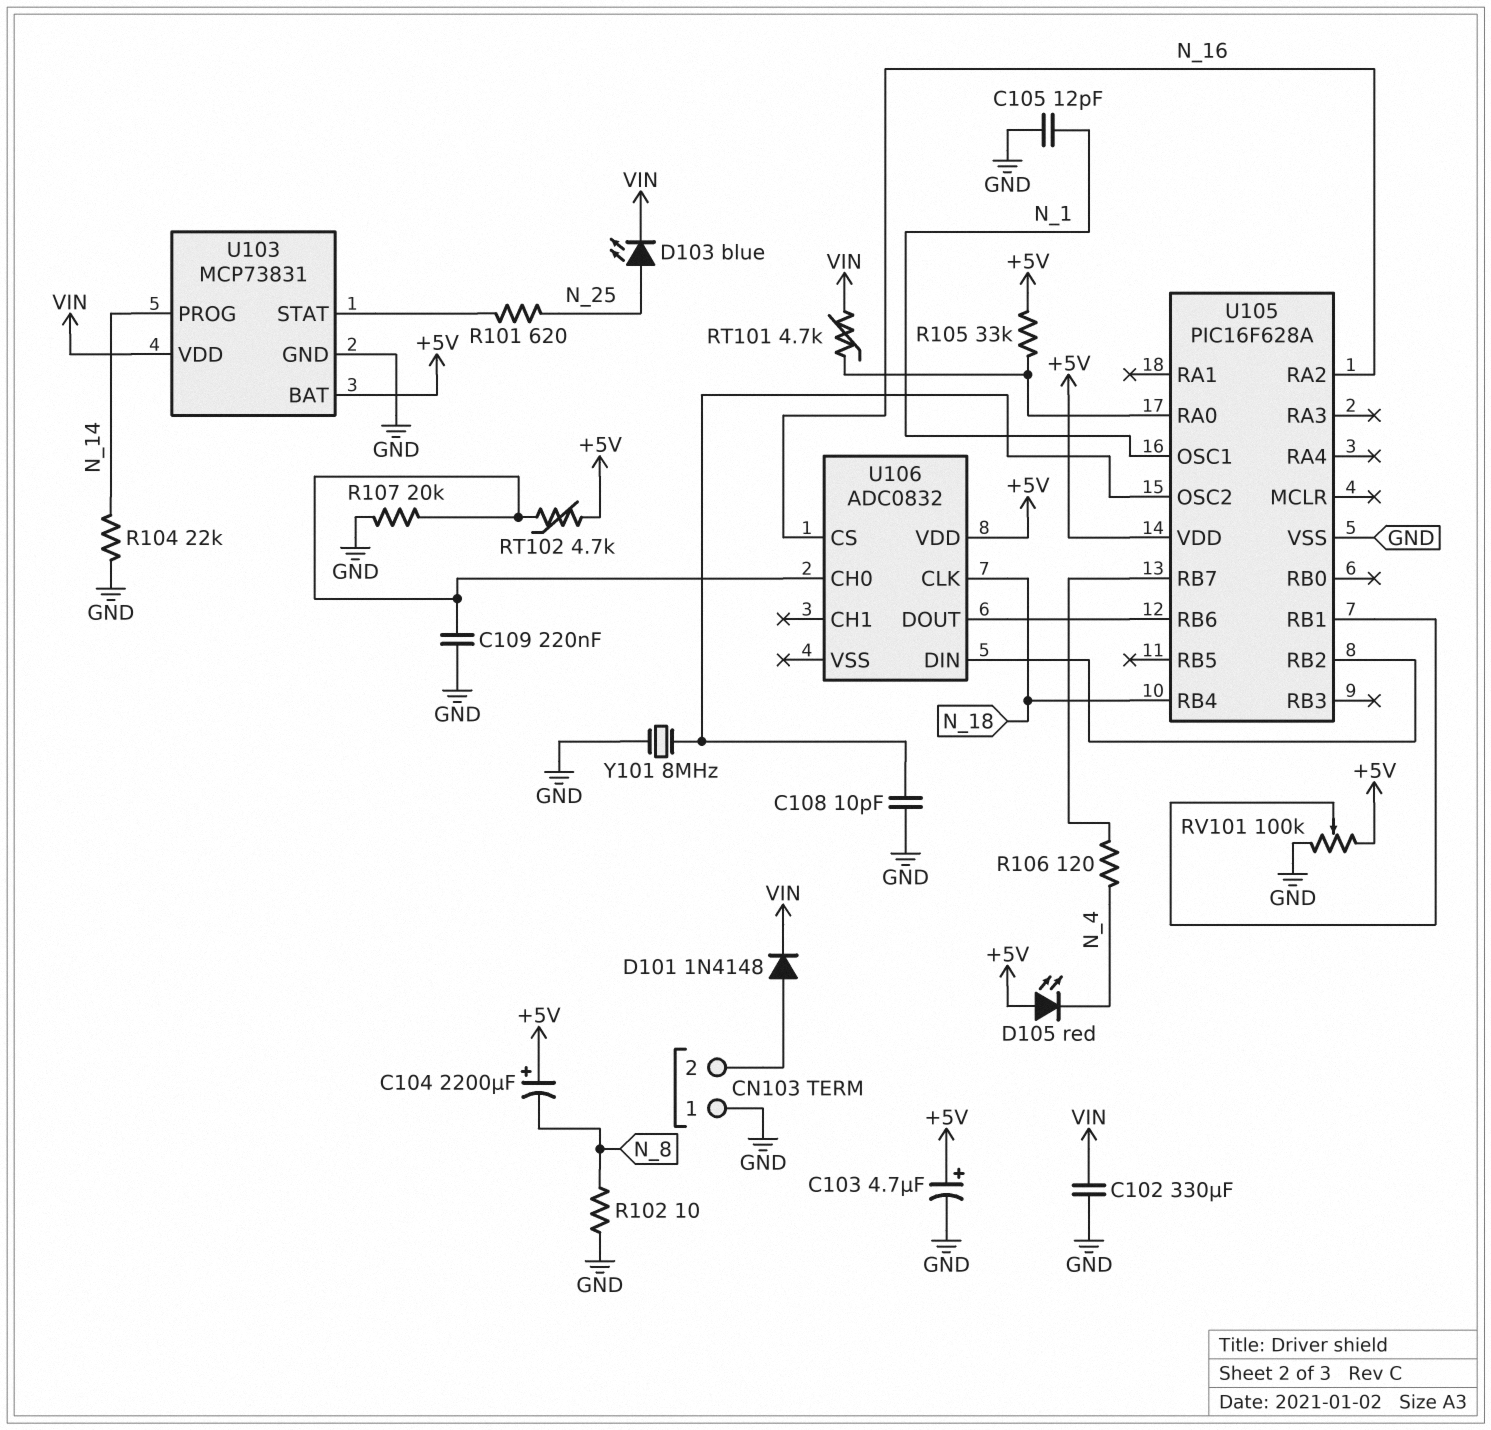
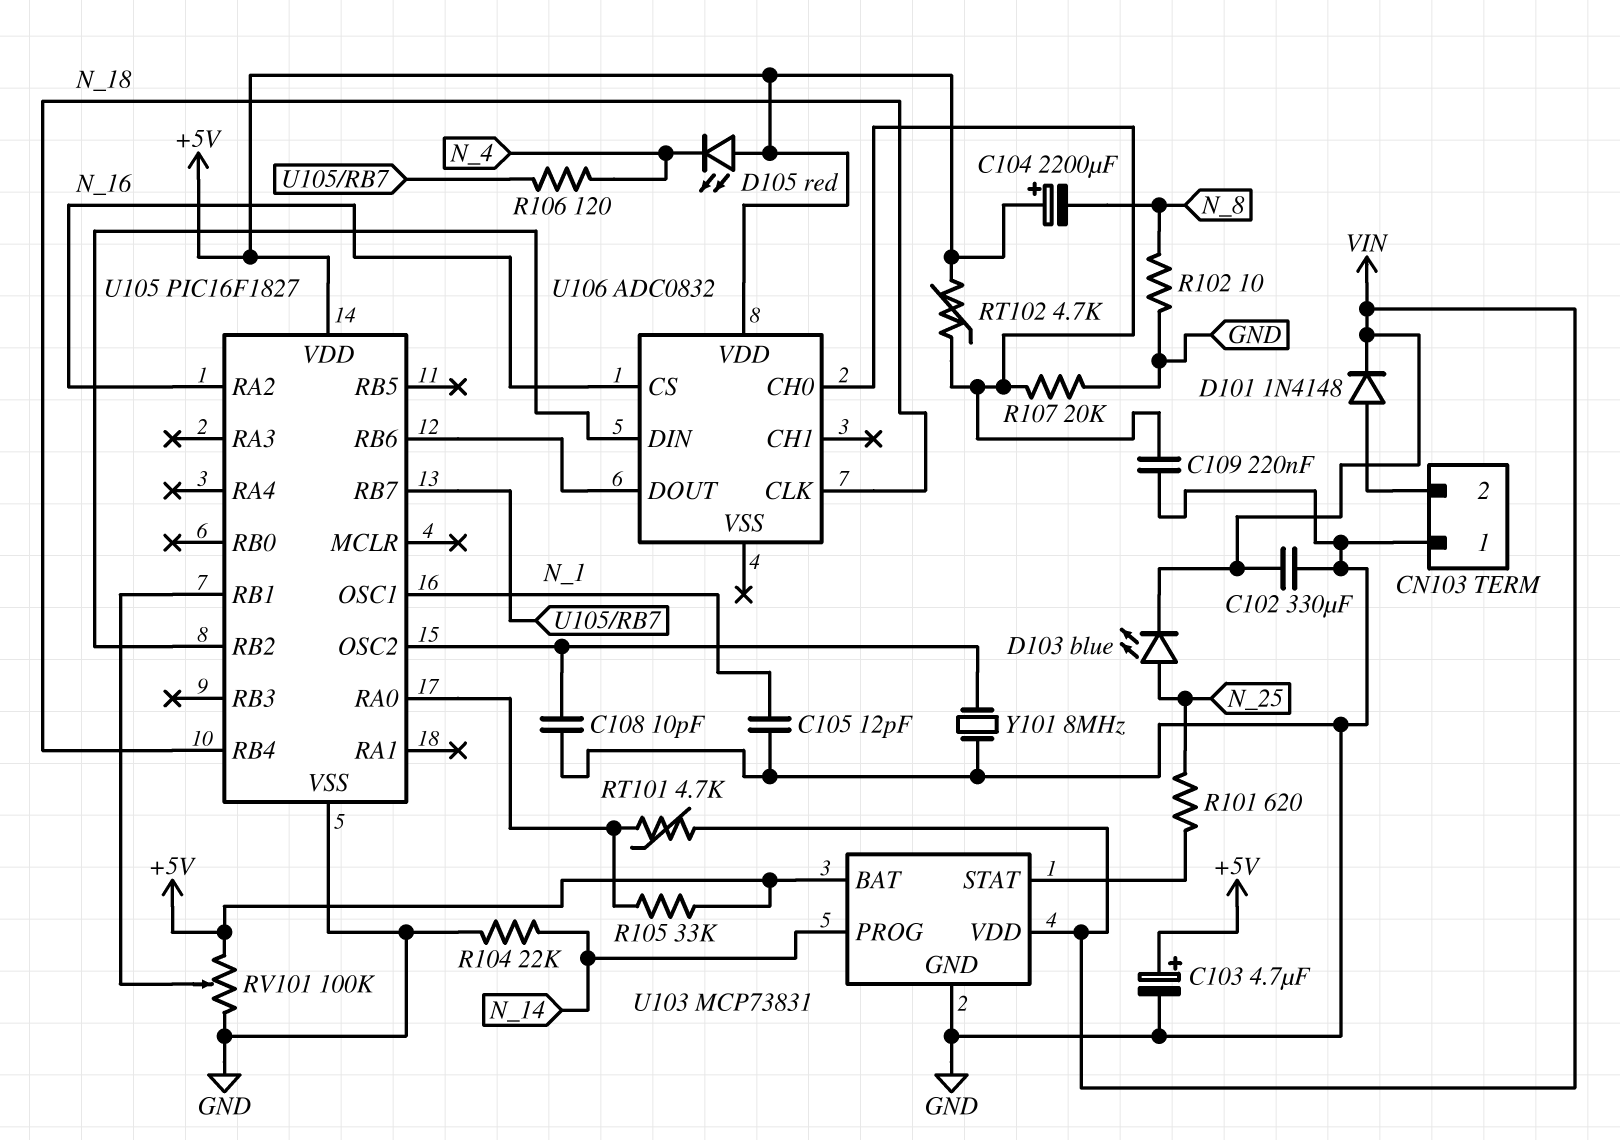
U105: PIC16F628A -> PIC16F1827

